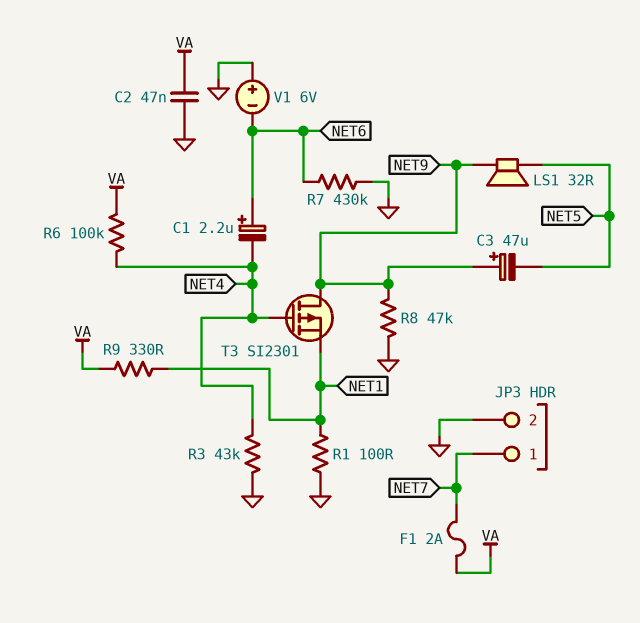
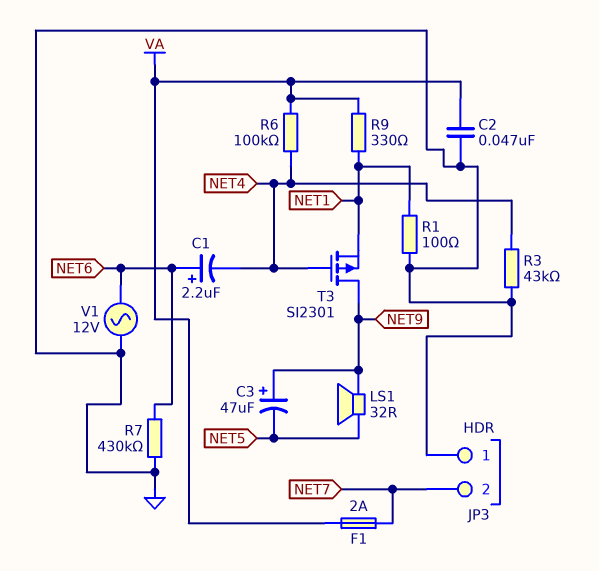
JP3 pin 1: NET7 -> GND
JP3 pin 2: GND -> NET7
R8: 47k (GND, NET9) -> none
V1: 6V (plus GND, minus NET6) -> AC 12V (GND, NET6)

